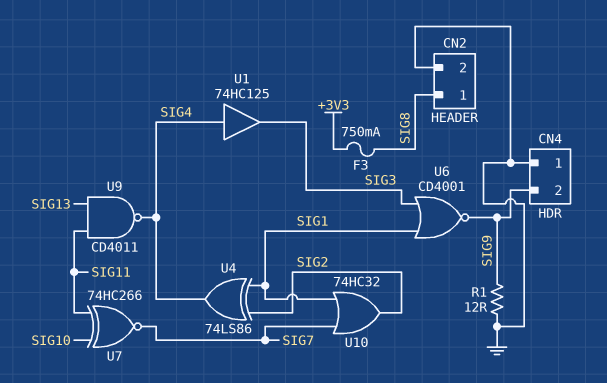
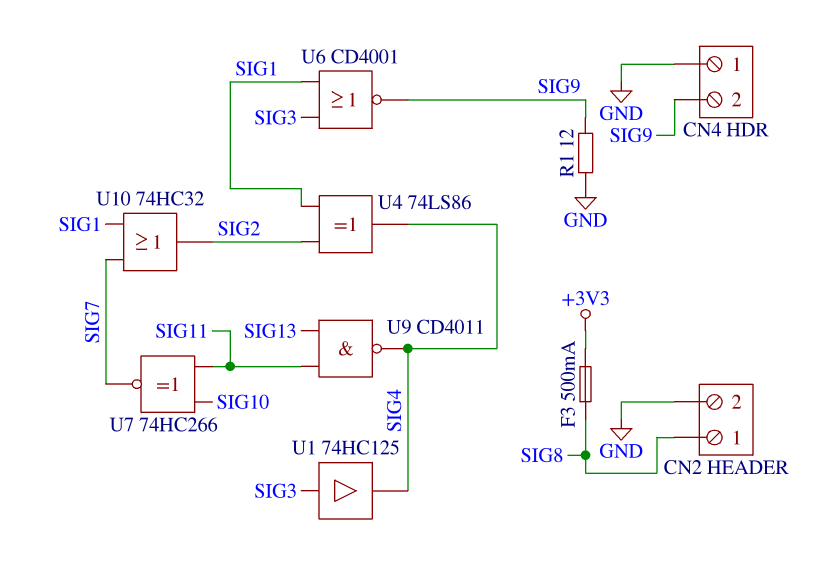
F3: 750mA (+3V3, SIG8) -> 500mA (+3V3, SIG8)
U1: buffer 74HC125 (in SIG4, out SIG3) -> buffer 74HC125 (in SIG3, out SIG4)

